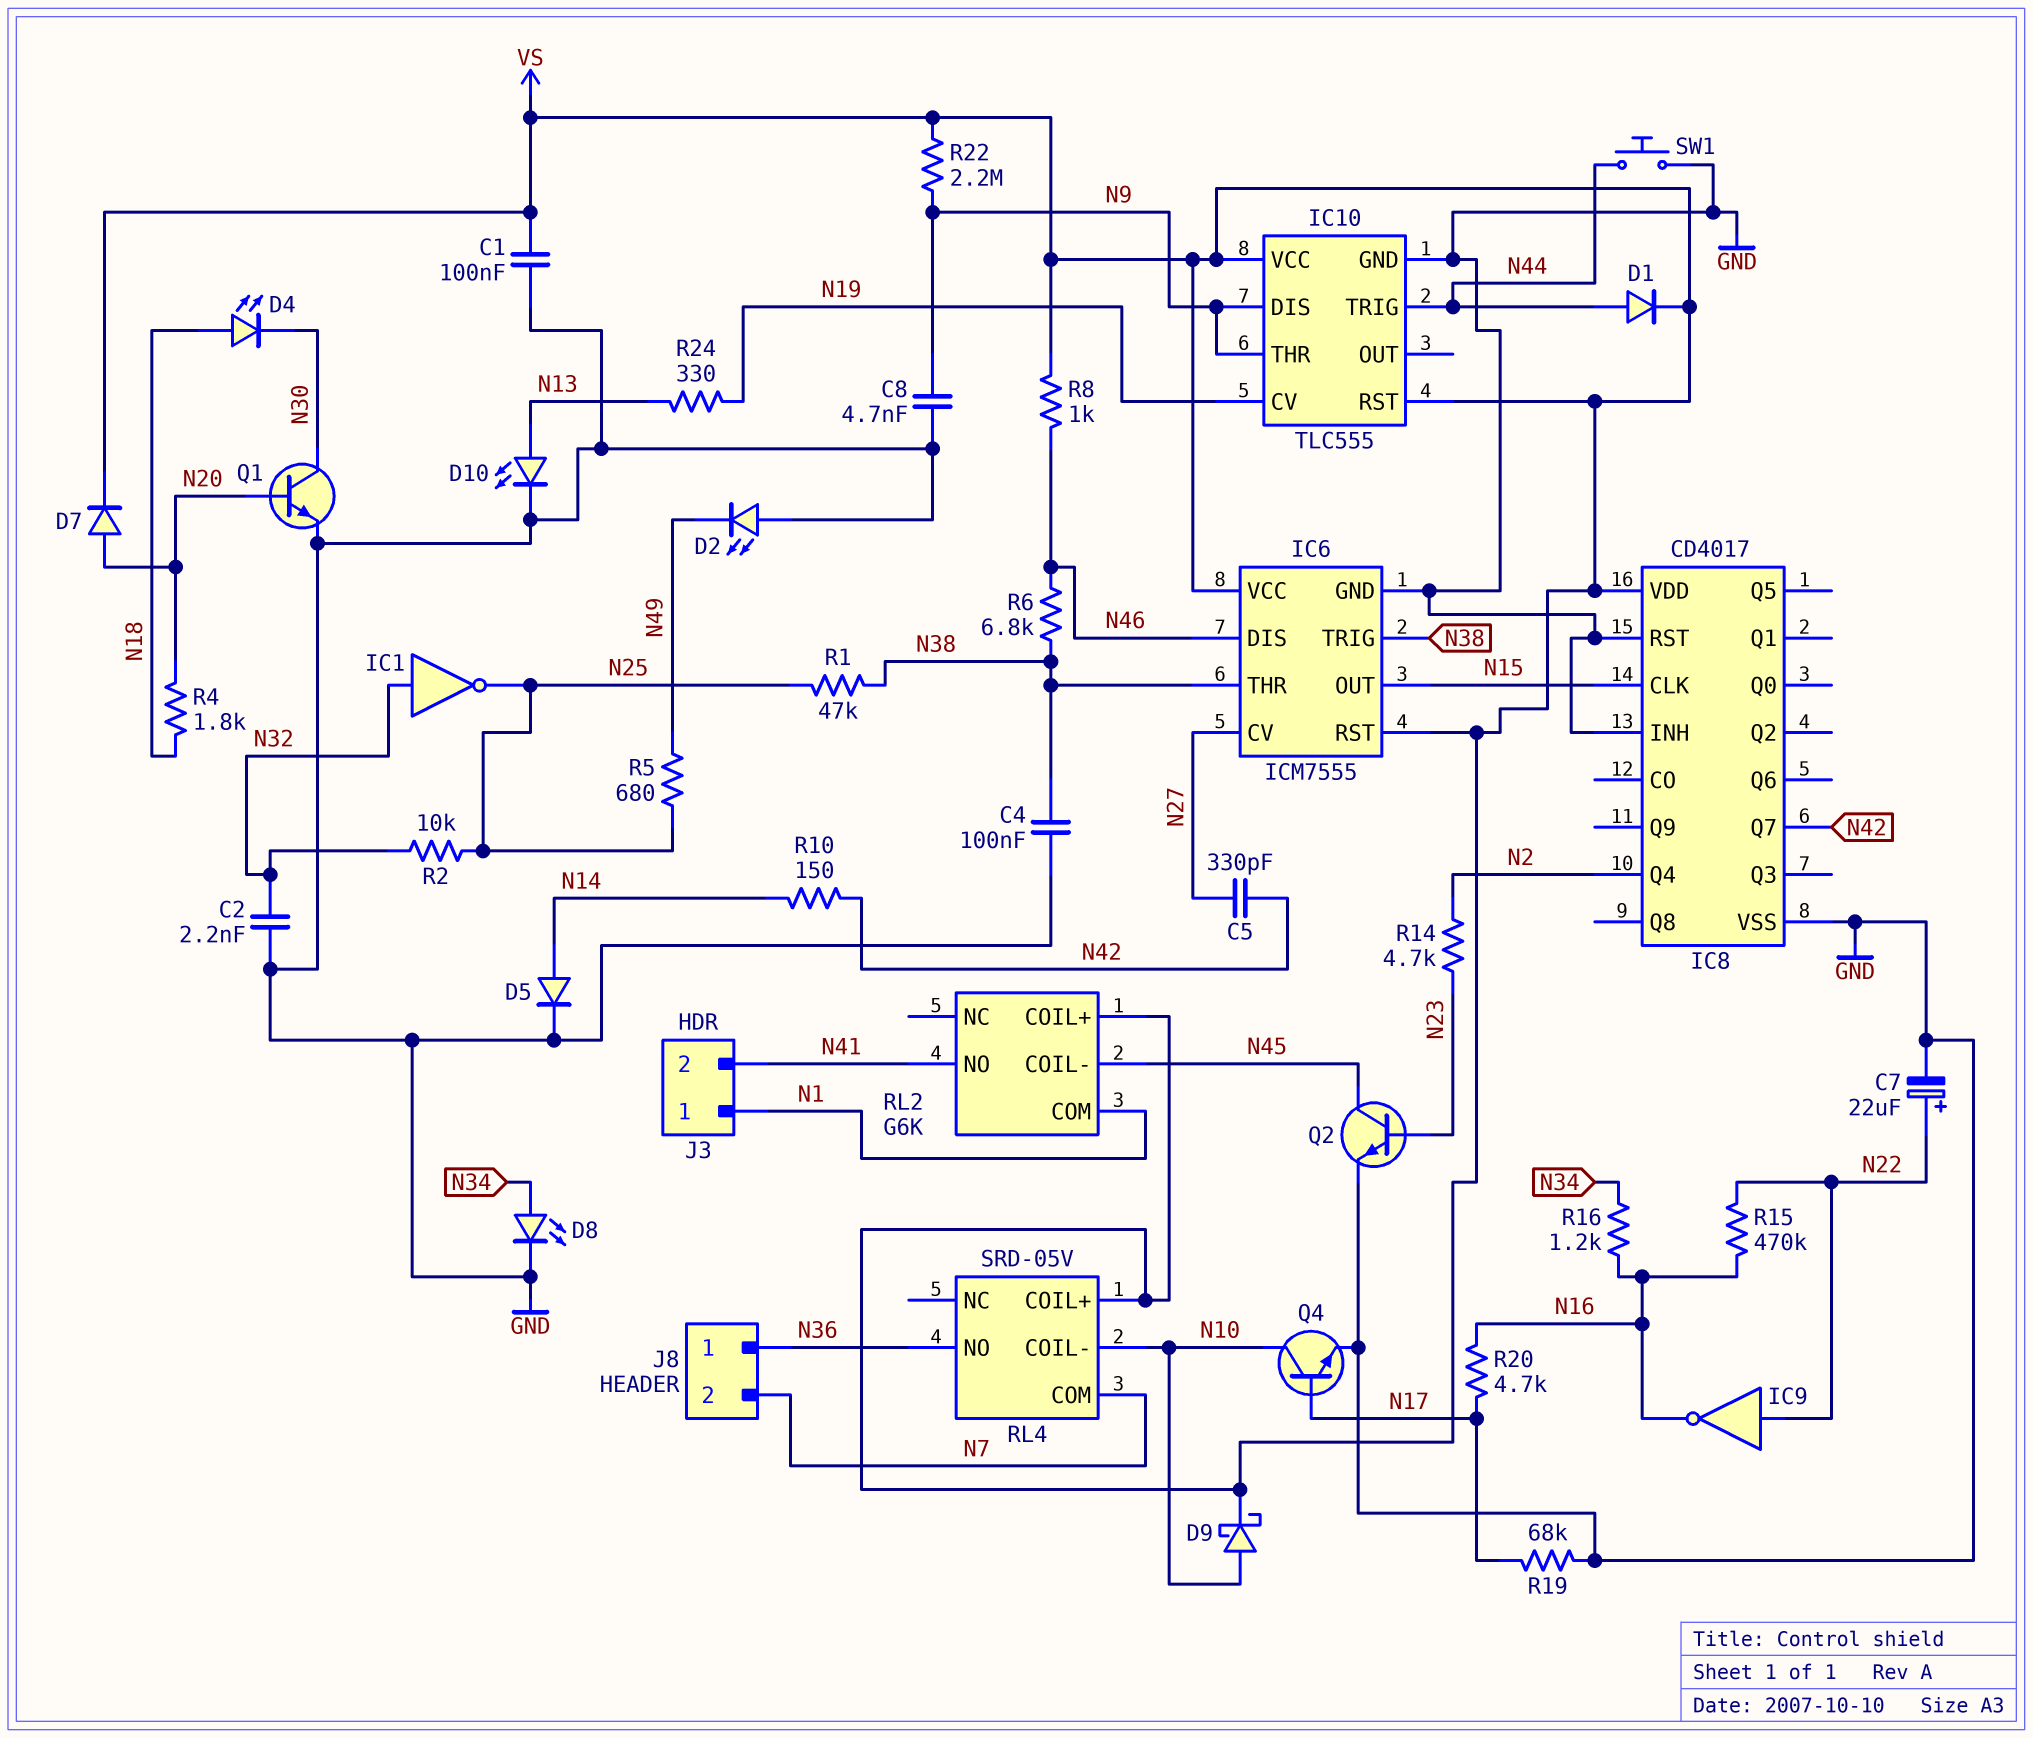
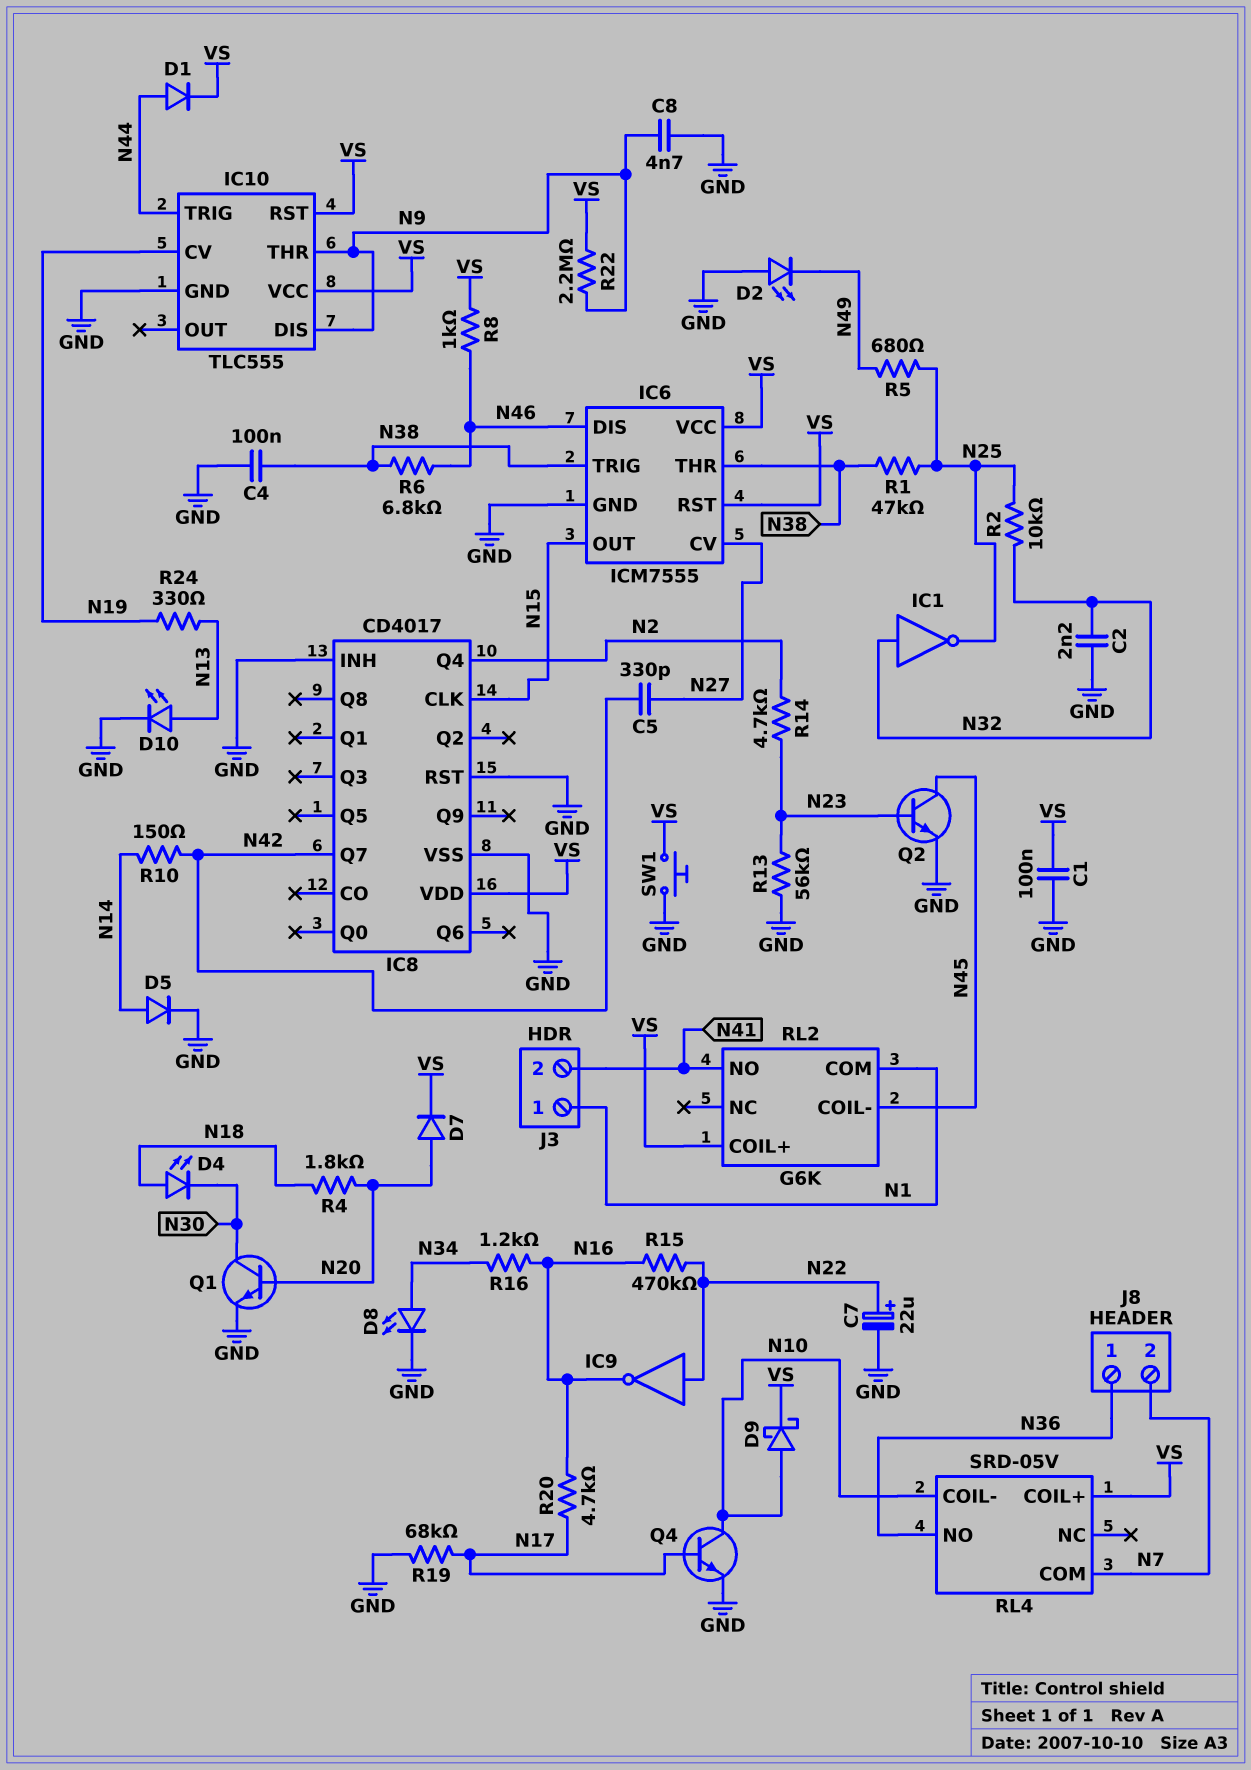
R13: none -> 56k (GND, N23)
SW1: button (GND, N44) -> button (GND, VS)

